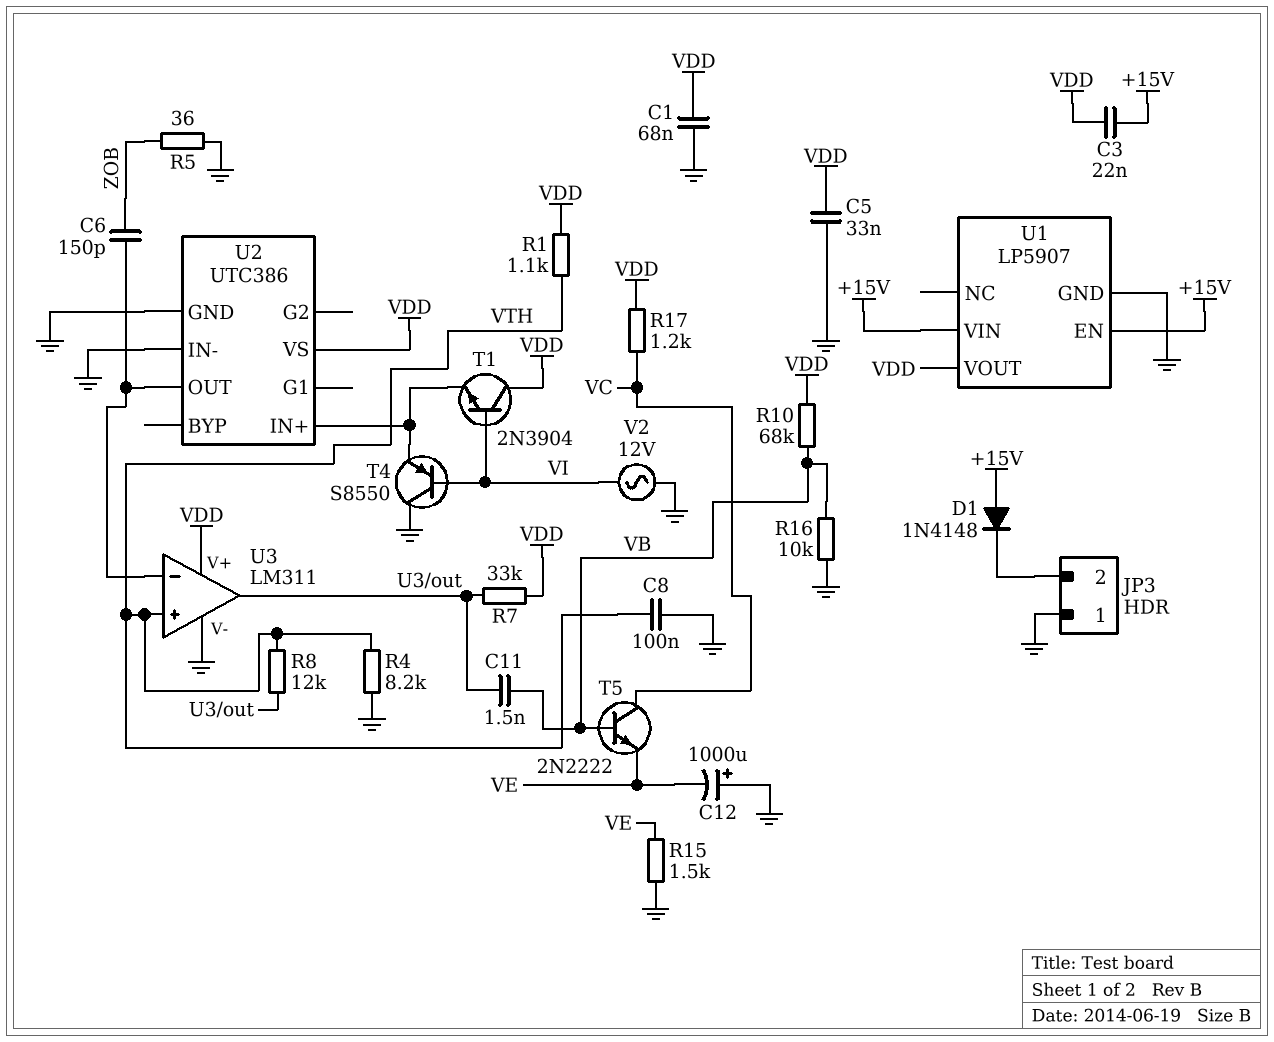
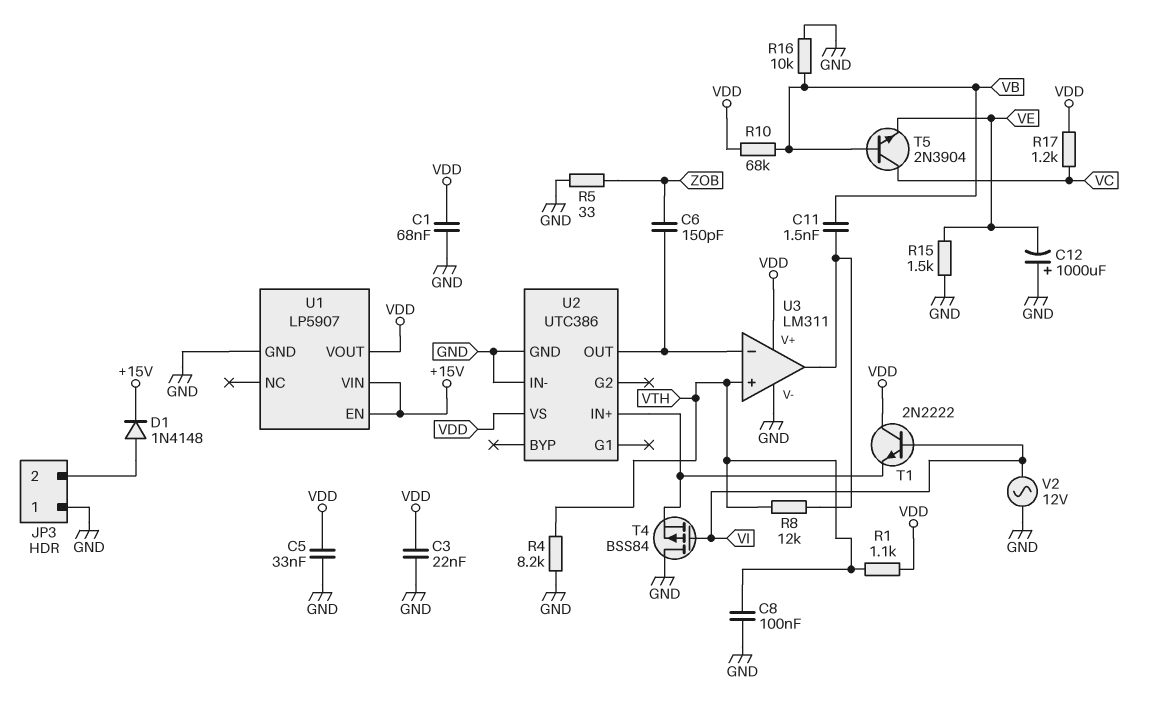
C3: 22nF (+15V, VDD) -> 22nF (GND, VDD)
D1: diode 1N4148 (A +15V, K JP3/2) -> diode 1N4148 (A JP3/2, K +15V)
R5: 36 (GND, ZOB) -> 33 (GND, ZOB)
R7: 33k (U3/out, VDD) -> none
T1: NPN 2N3904 (B VI, C VDD, E U2/IN+) -> NPN 2N2222 (B VI, C VDD, E U2/IN+)
T4: PNP S8550 (B VI, C GND, E U2/IN+) -> PMOS BSS84 (G VI, D GND, S U2/IN+)
T5: NPN 2N2222 (B VB, C VC, E VE) -> NPN 2N3904 (B VB, C VC, E VE)

